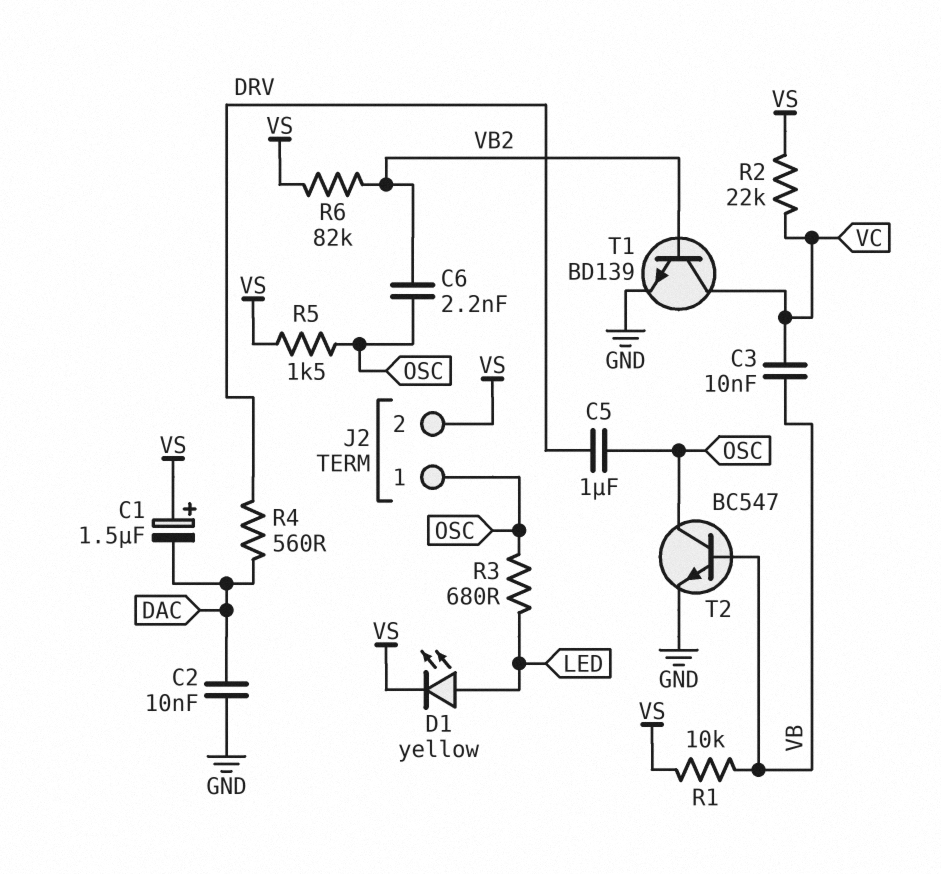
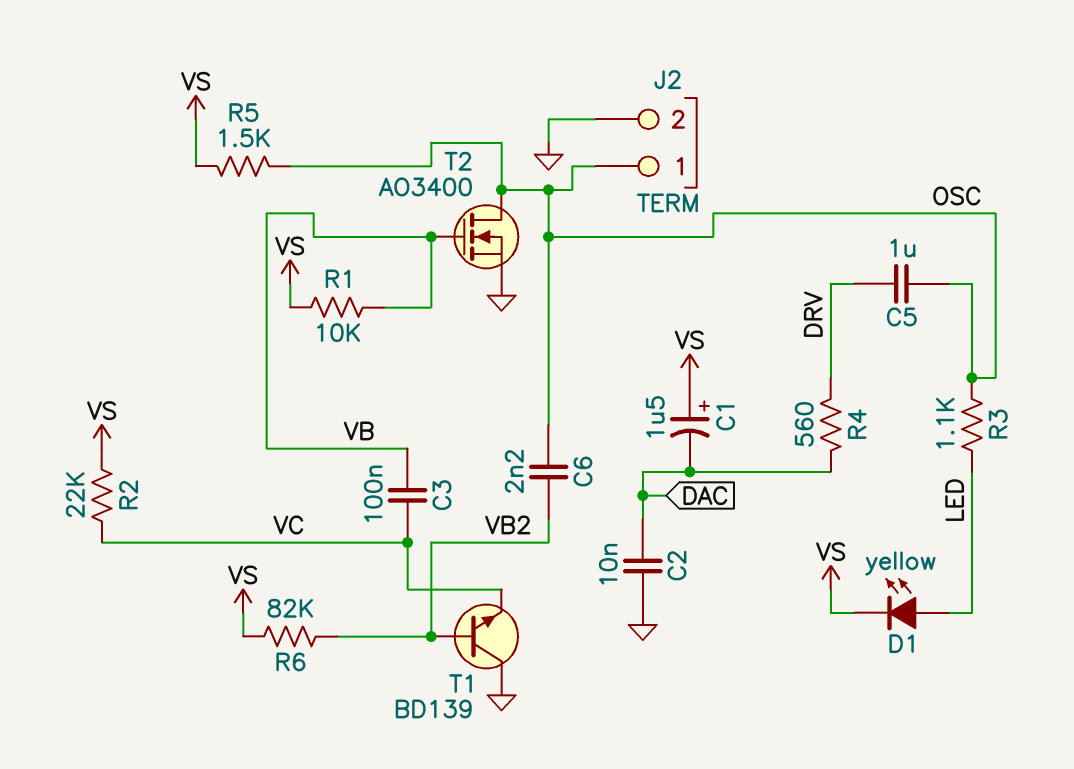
C3: 10nF (VB, VC) -> 100nF (VB, VC)
J2 pin 2: VS -> GND
R3: 680 (LED, OSC) -> 1.1k (LED, OSC)
T1: NPN BD139 (B VB2, C VC, E GND) -> NPN BD139 (B VB2, C GND, E VC)
T2: NPN BC547 (B VB, C OSC, E GND) -> NMOS AO3400 (G VB, D OSC, S GND)

